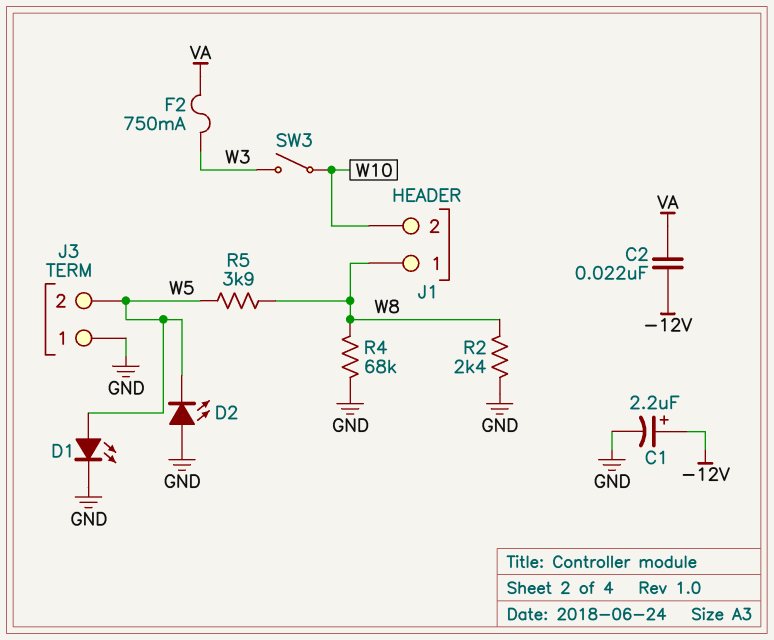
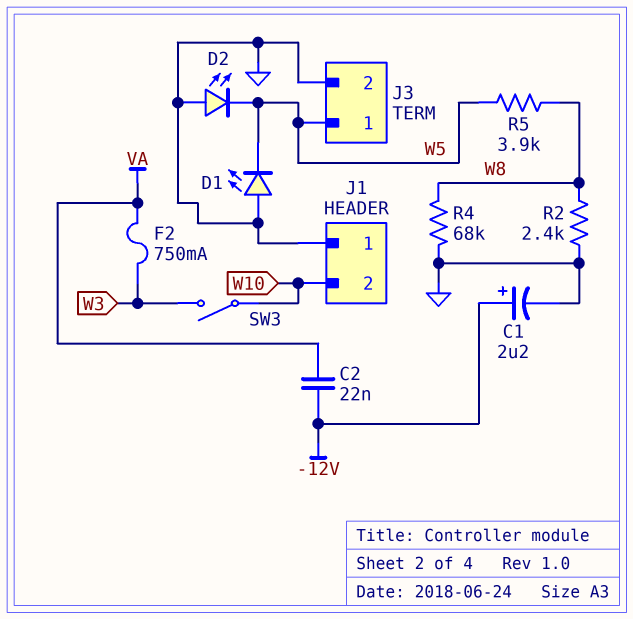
D1: LED (A W5, K GND) -> LED (A GND, K W5)
J1 pin 1: W8 -> GND
J3 pin 1: GND -> W5
J3 pin 2: W5 -> GND

